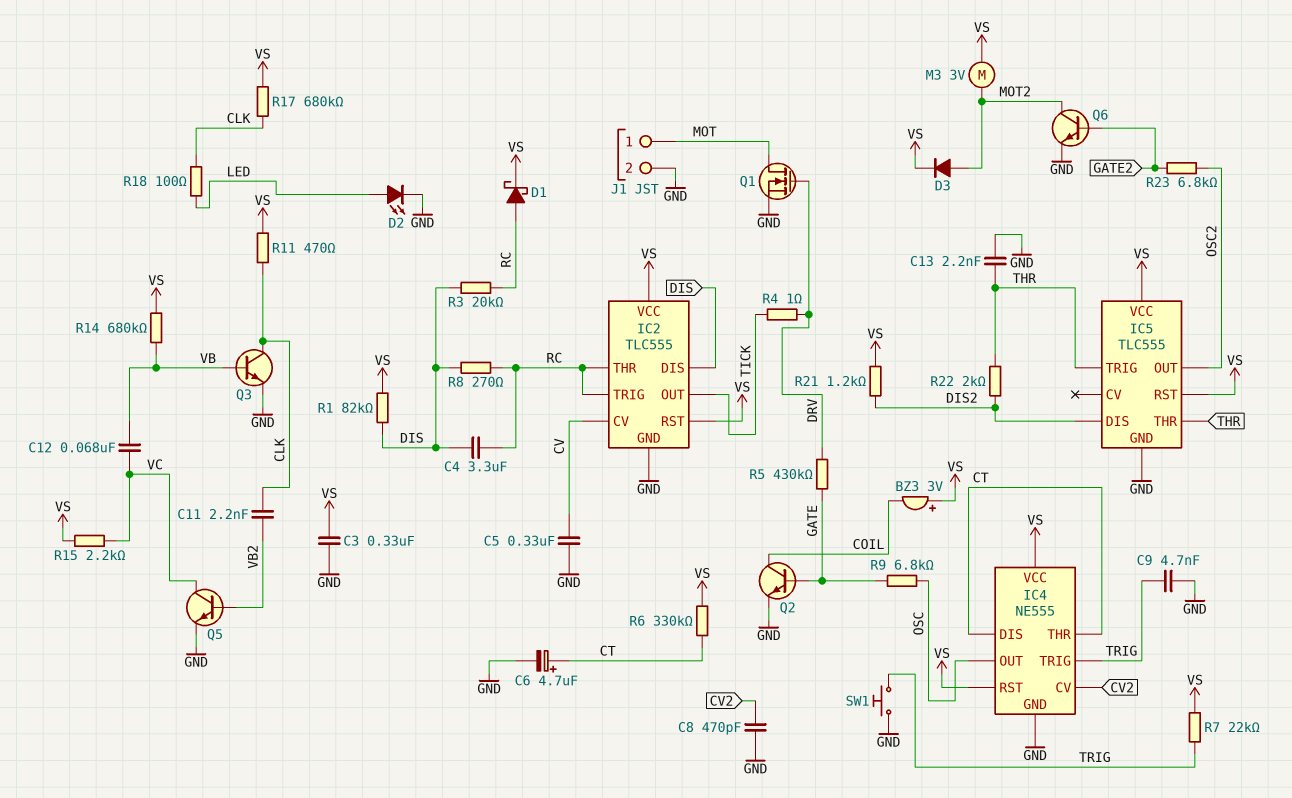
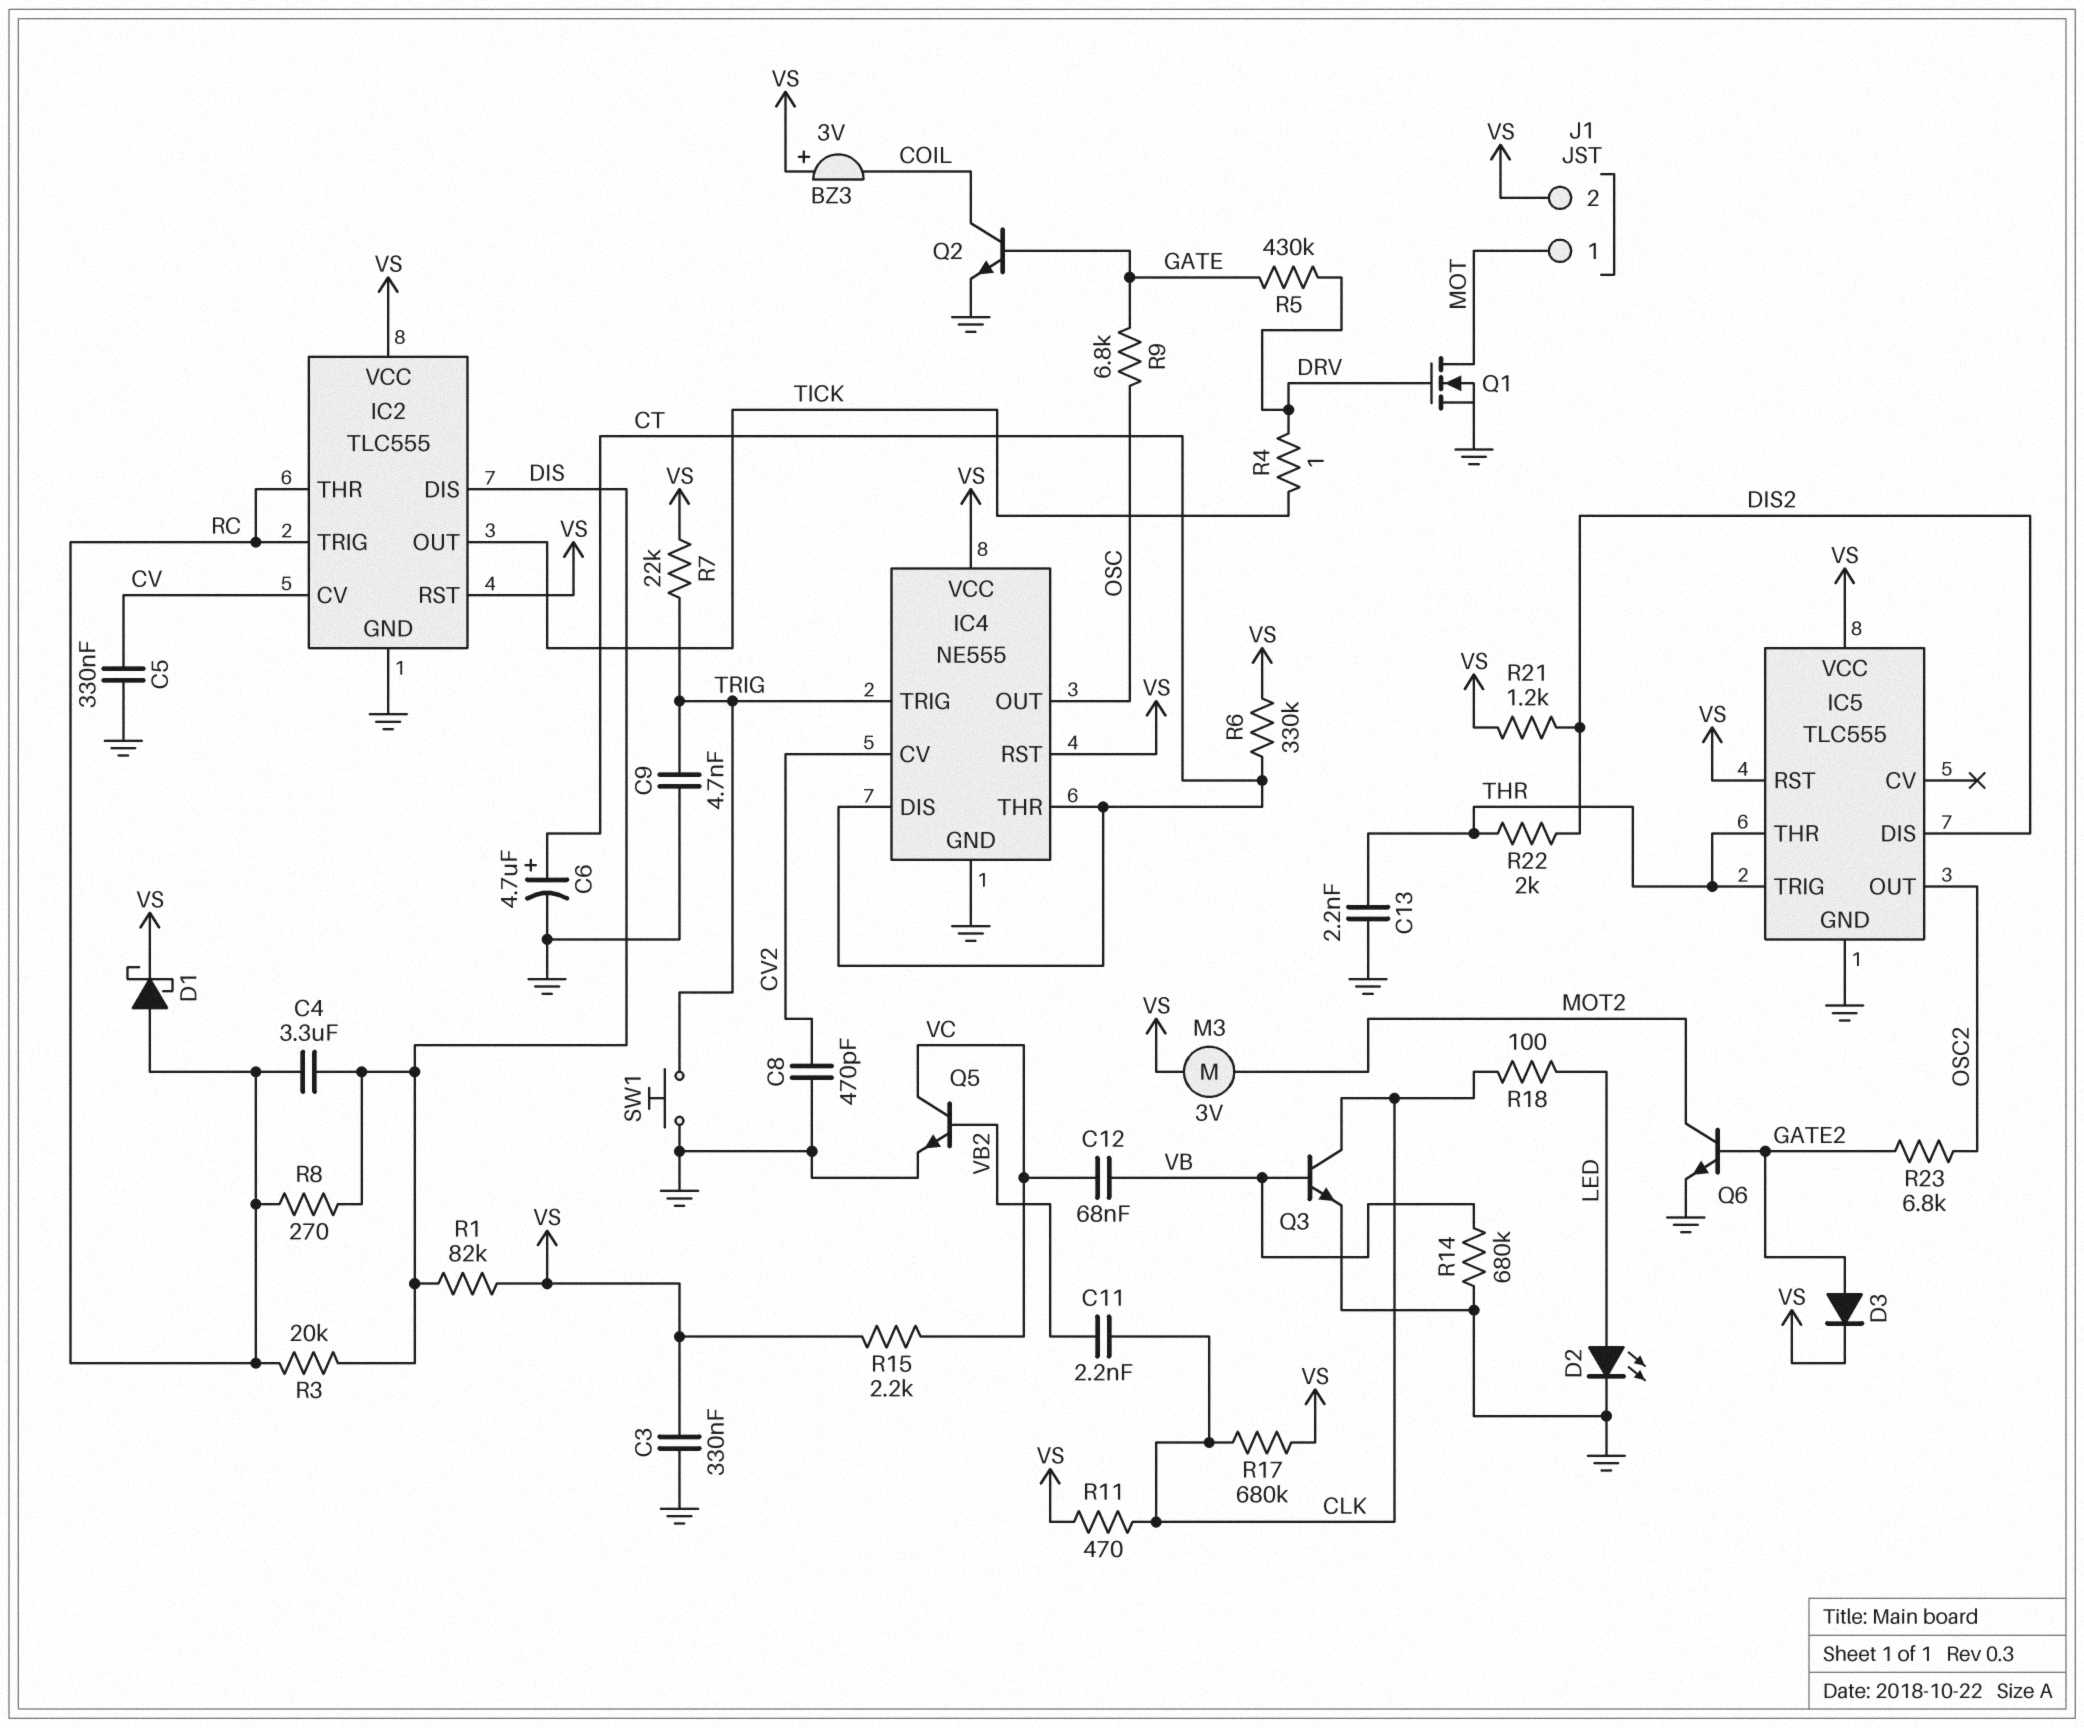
D3: diode (A MOT2, K VS) -> diode (A GATE2, K VS)
J1 pin 2: GND -> VS
R14: 680k (VB, VS) -> 680k (GND, VB)

